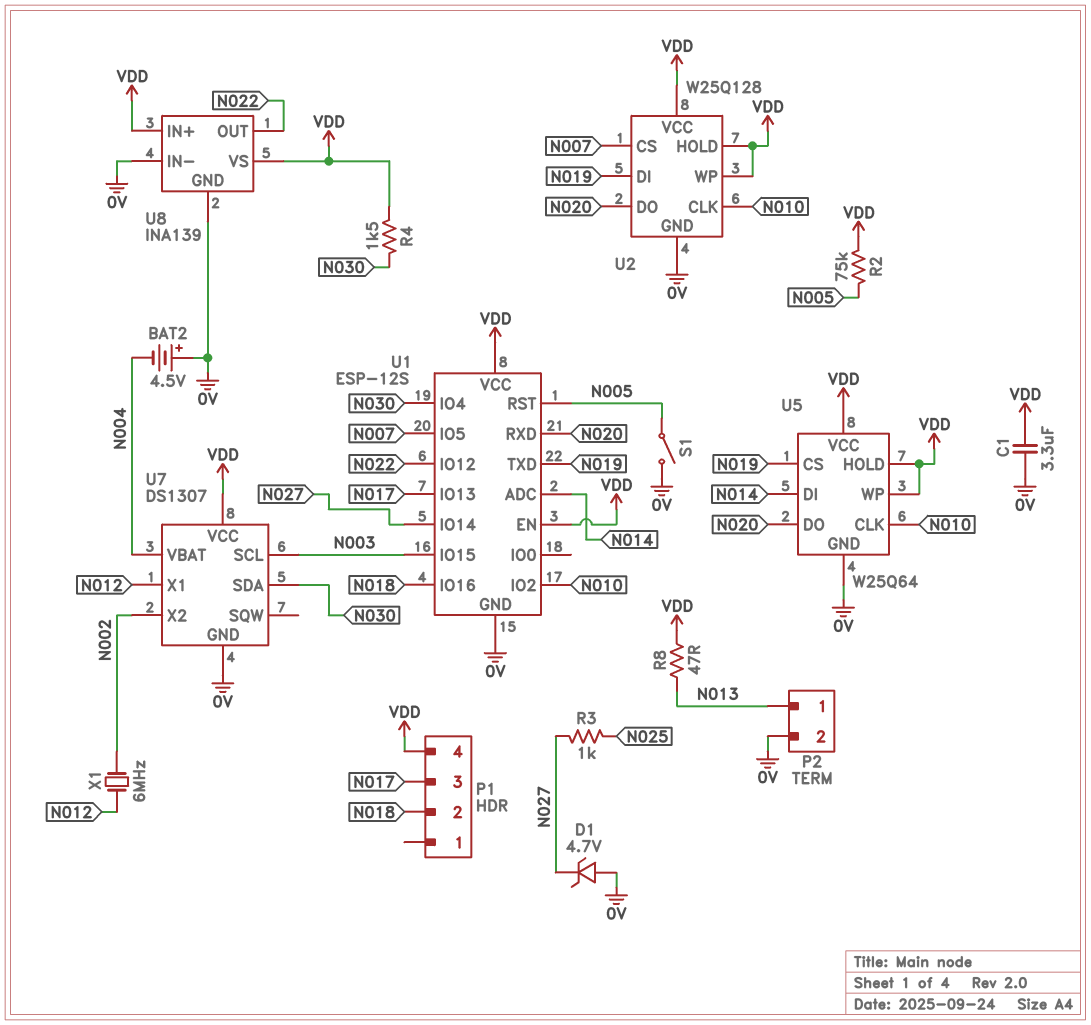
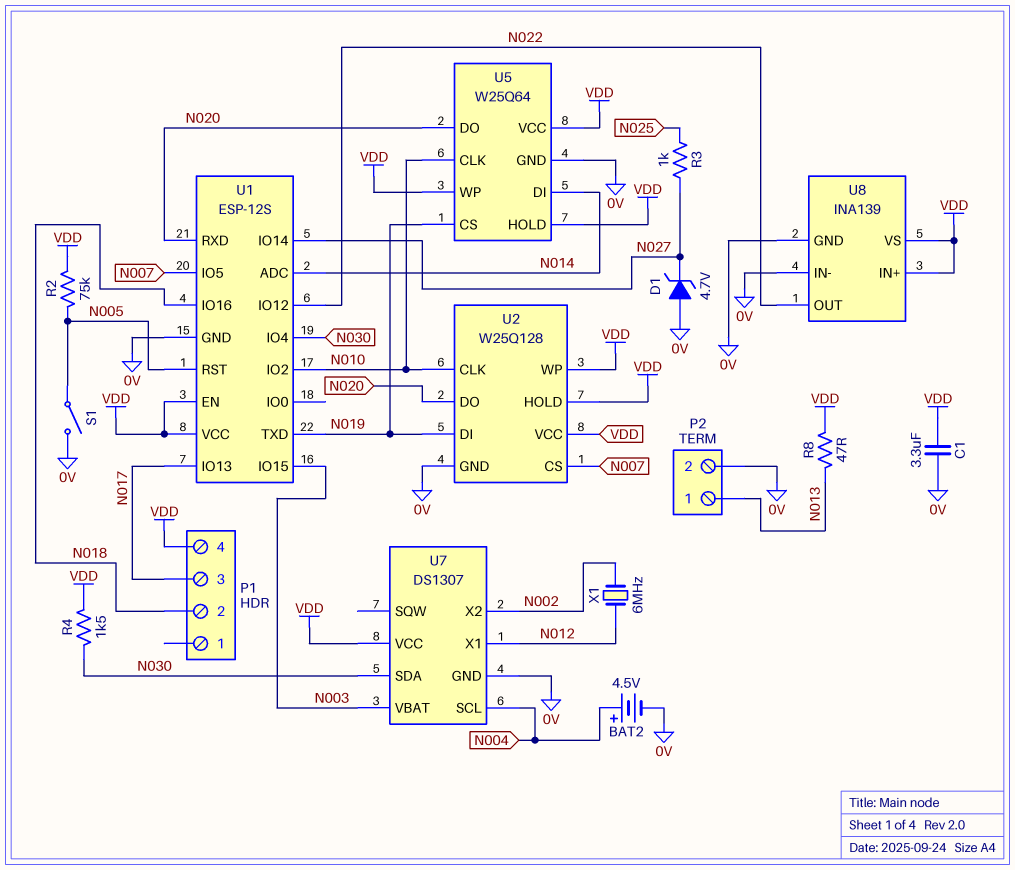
BAT2: 4.5V (plus 0V, minus N004) -> 4.5V (plus N004, minus 0V)
U7 pin SCL: N003 -> N004
U7 pin VBAT: N004 -> N003

